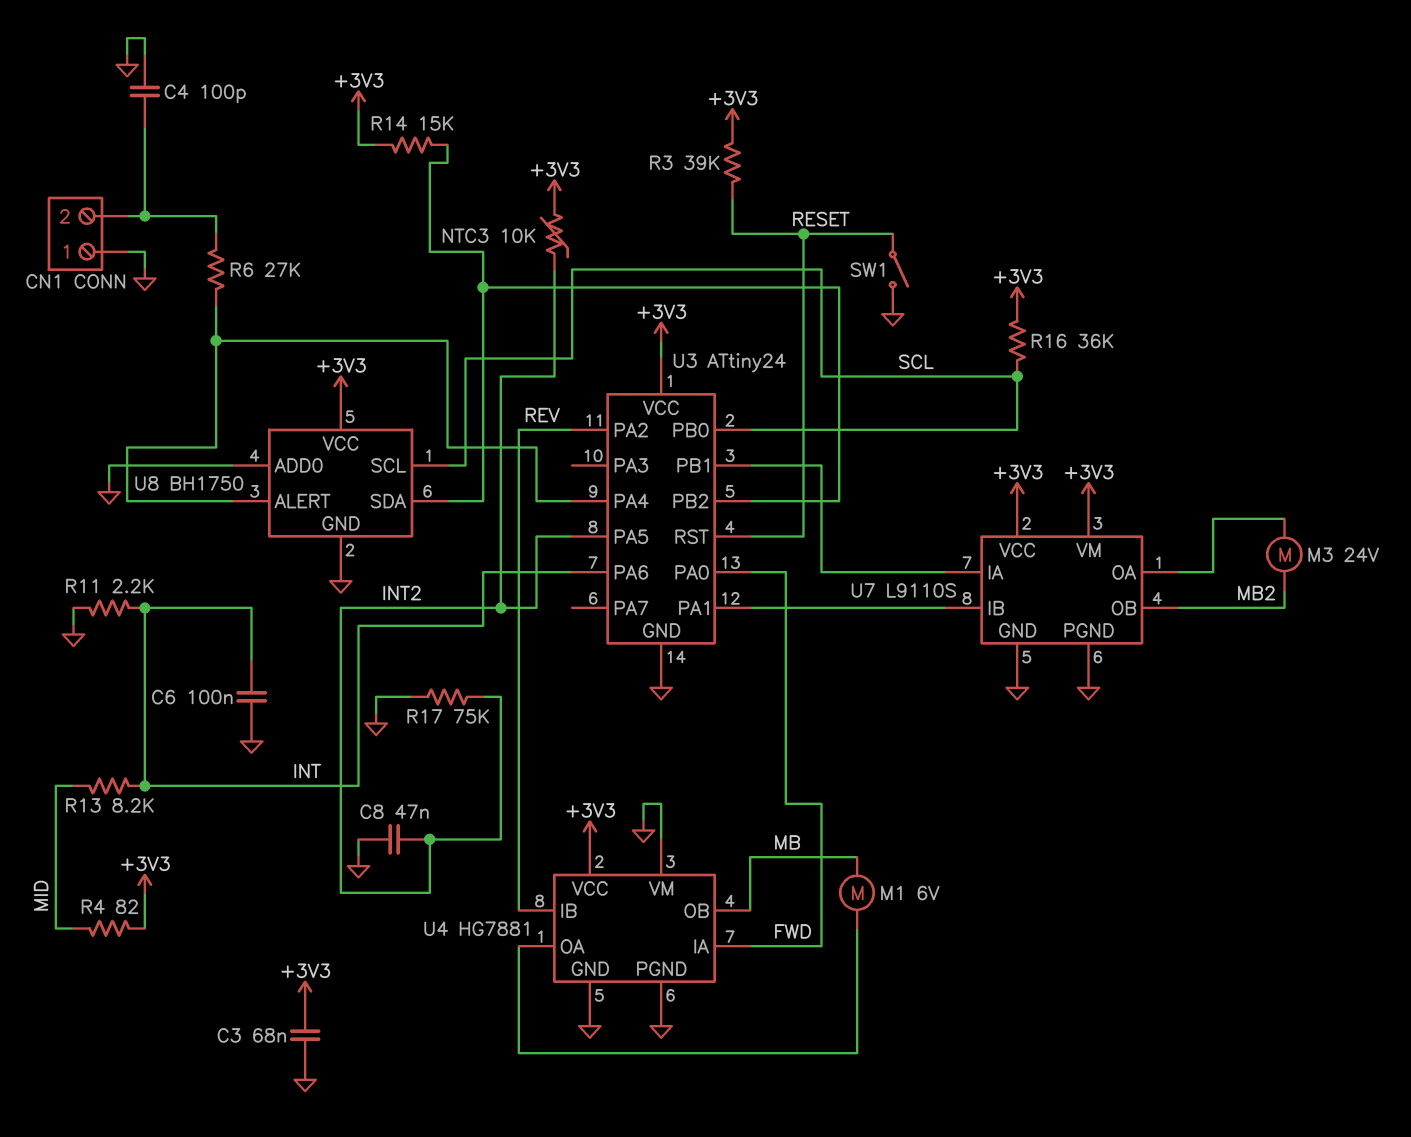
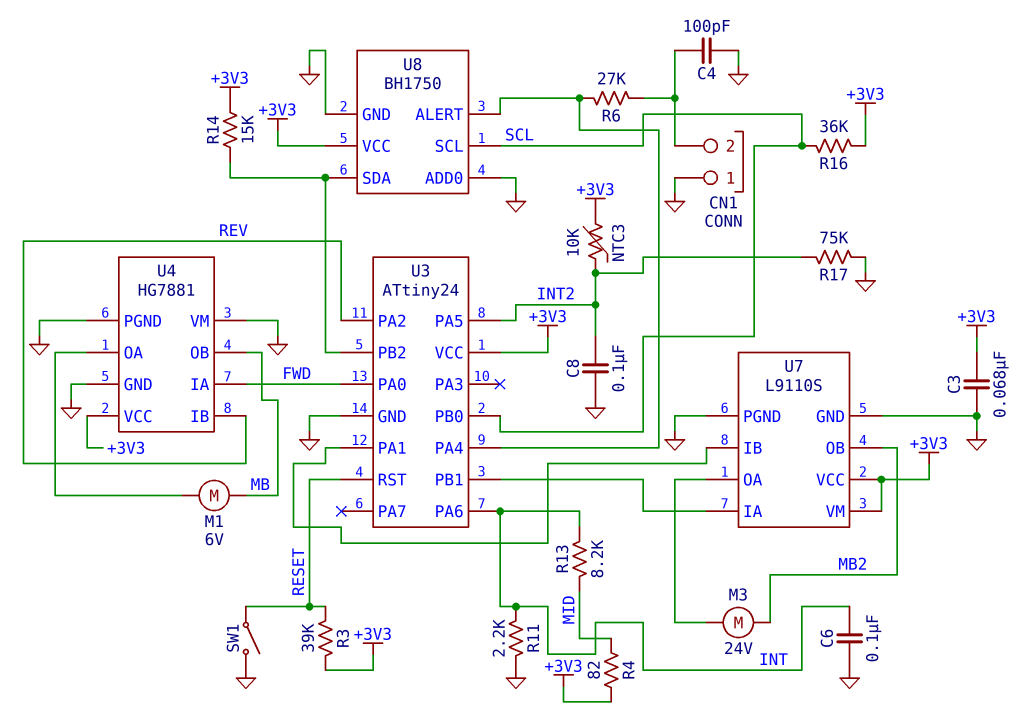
C8: 47nF (GND, INT2) -> 100nF (GND, INT2)

